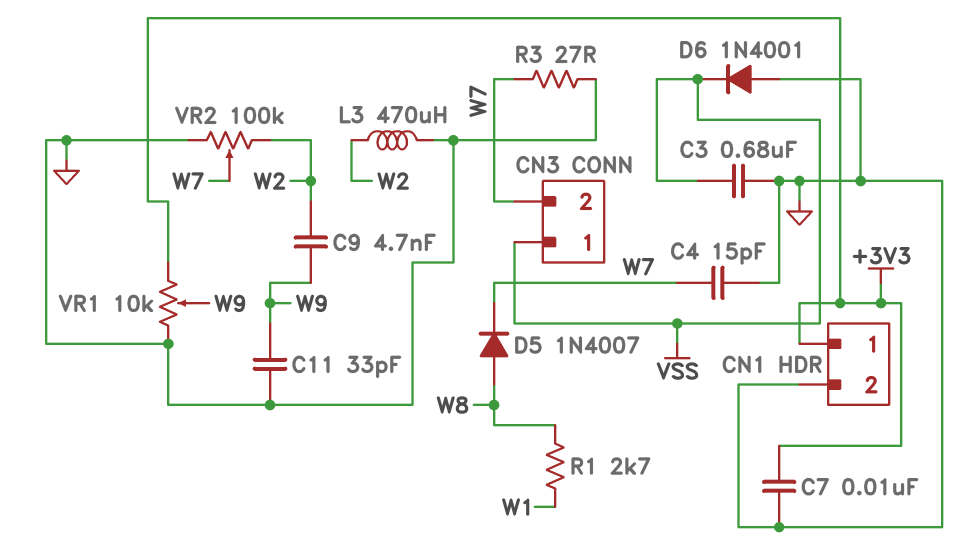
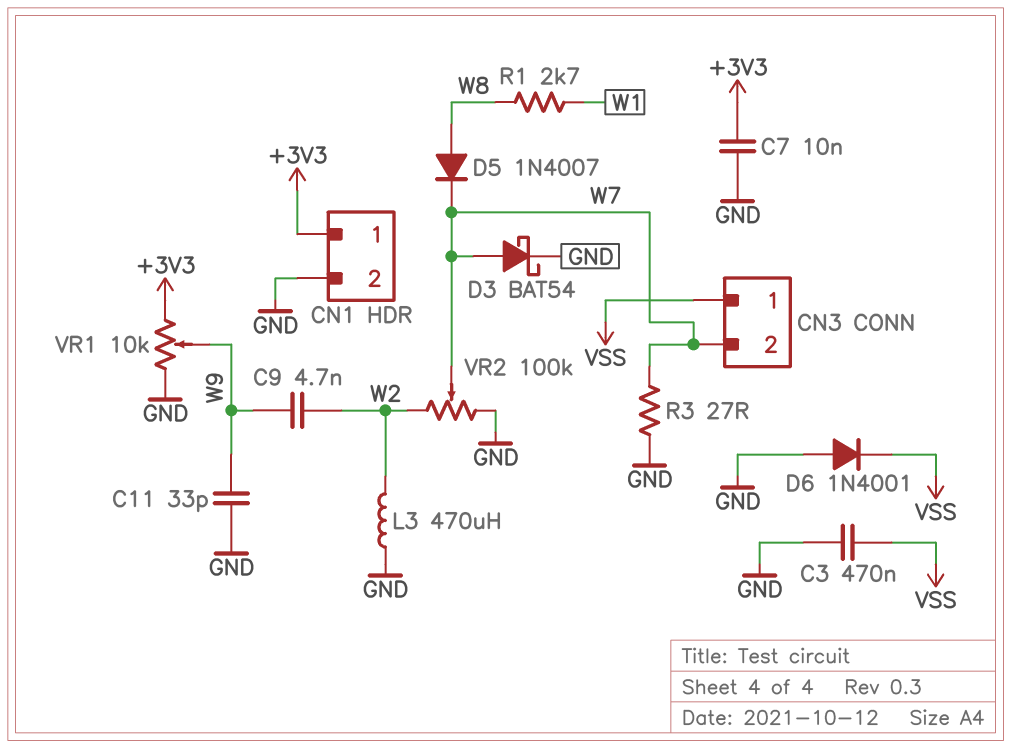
C3: 680nF (GND, VSS) -> 470nF (GND, VSS)
C4: 15pF (GND, W7) -> none
D3: none -> schottky BAT54 (A W7, K GND)

